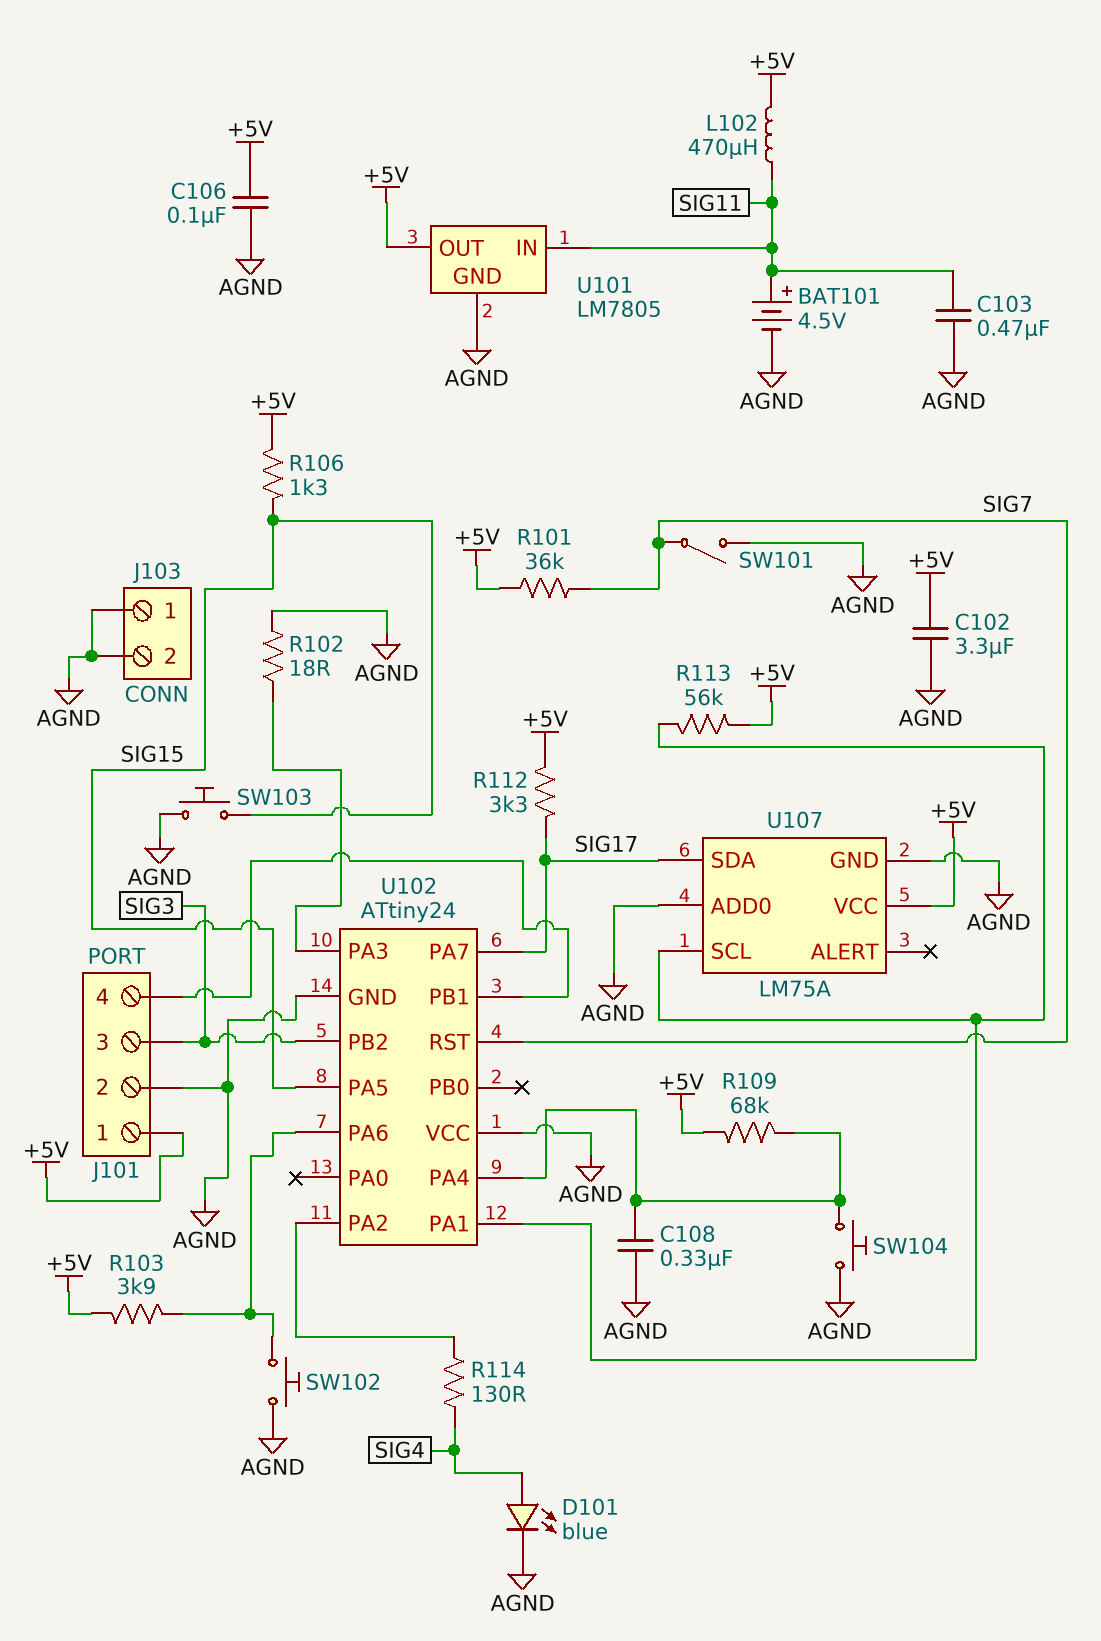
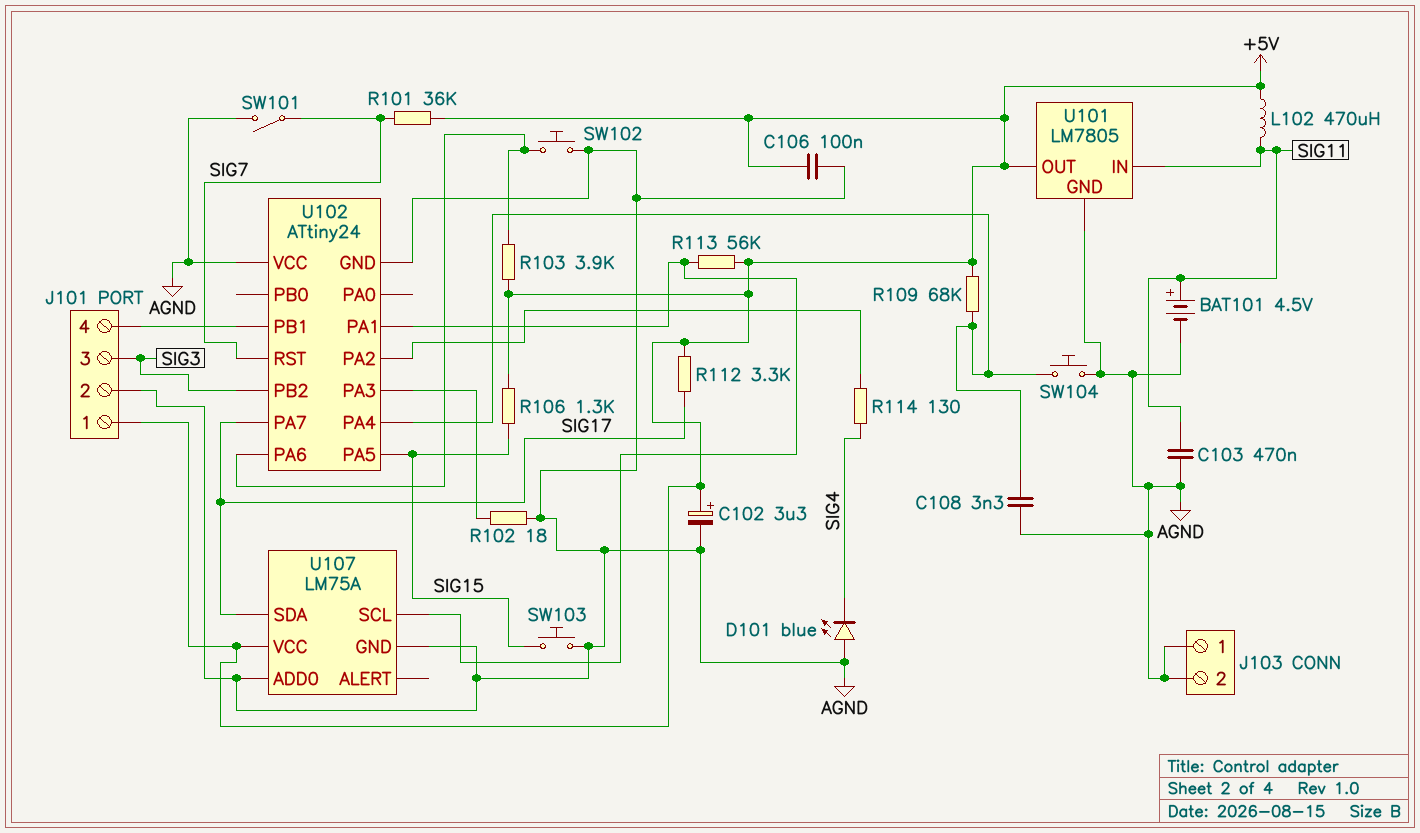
C102: 3.3uF (+5V, AGND) -> 3.3uF (plus +5V, minus AGND)
C108: 330nF (AGND, U102/PA4) -> 3.3nF (AGND, U102/PA4)
D101: LED blue (A SIG4, K AGND) -> LED blue (A AGND, K SIG4)

